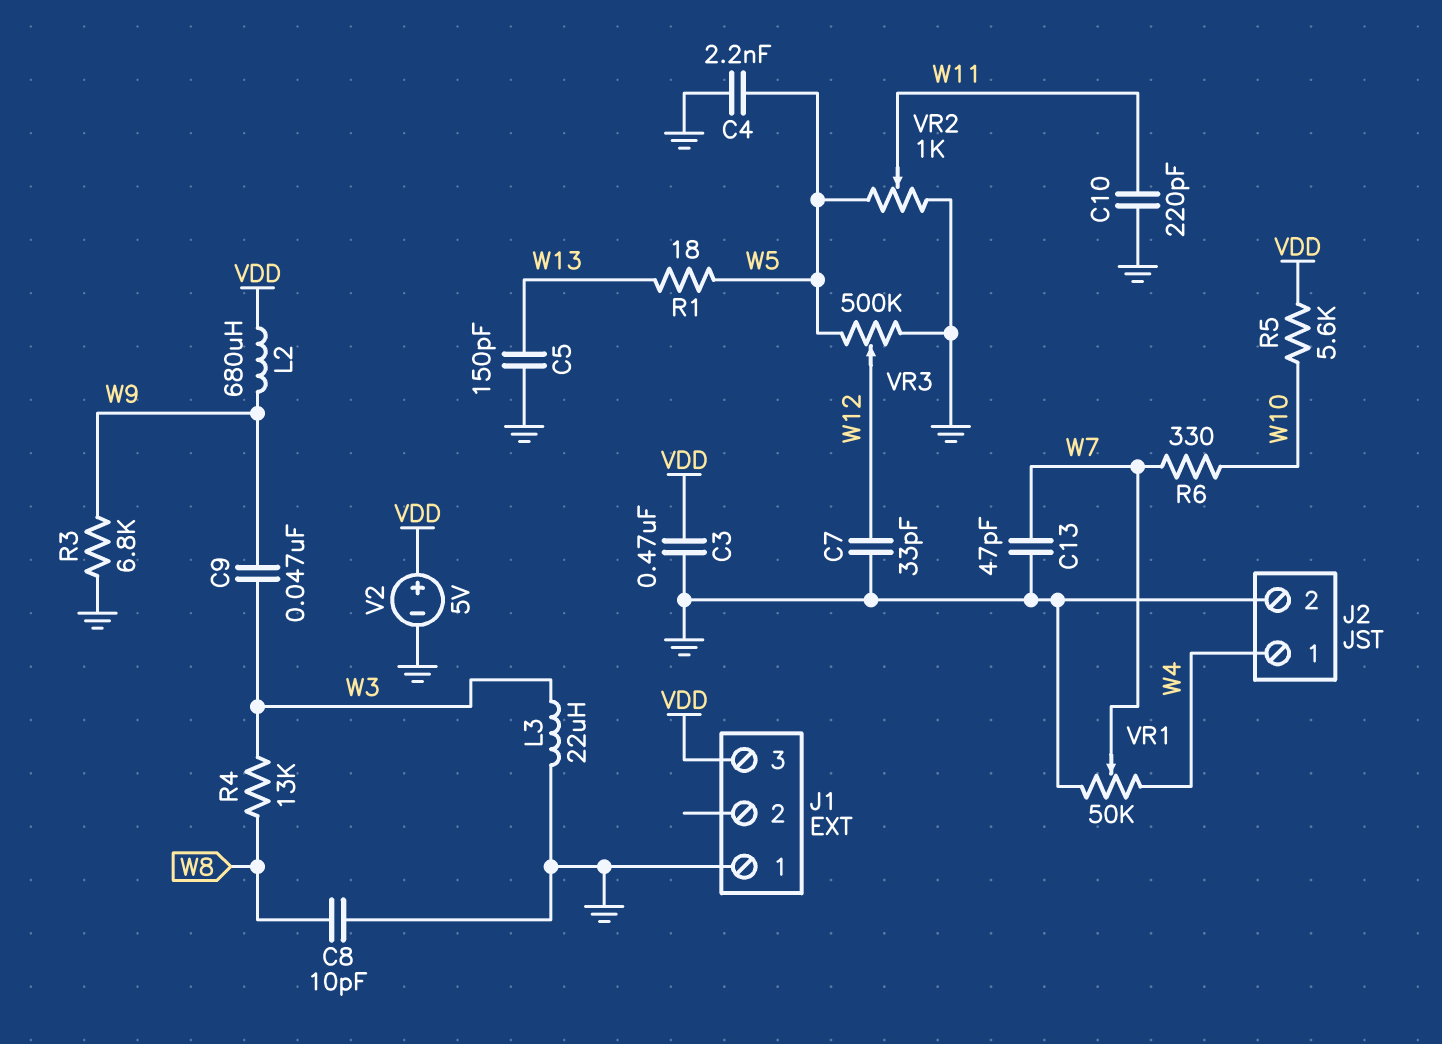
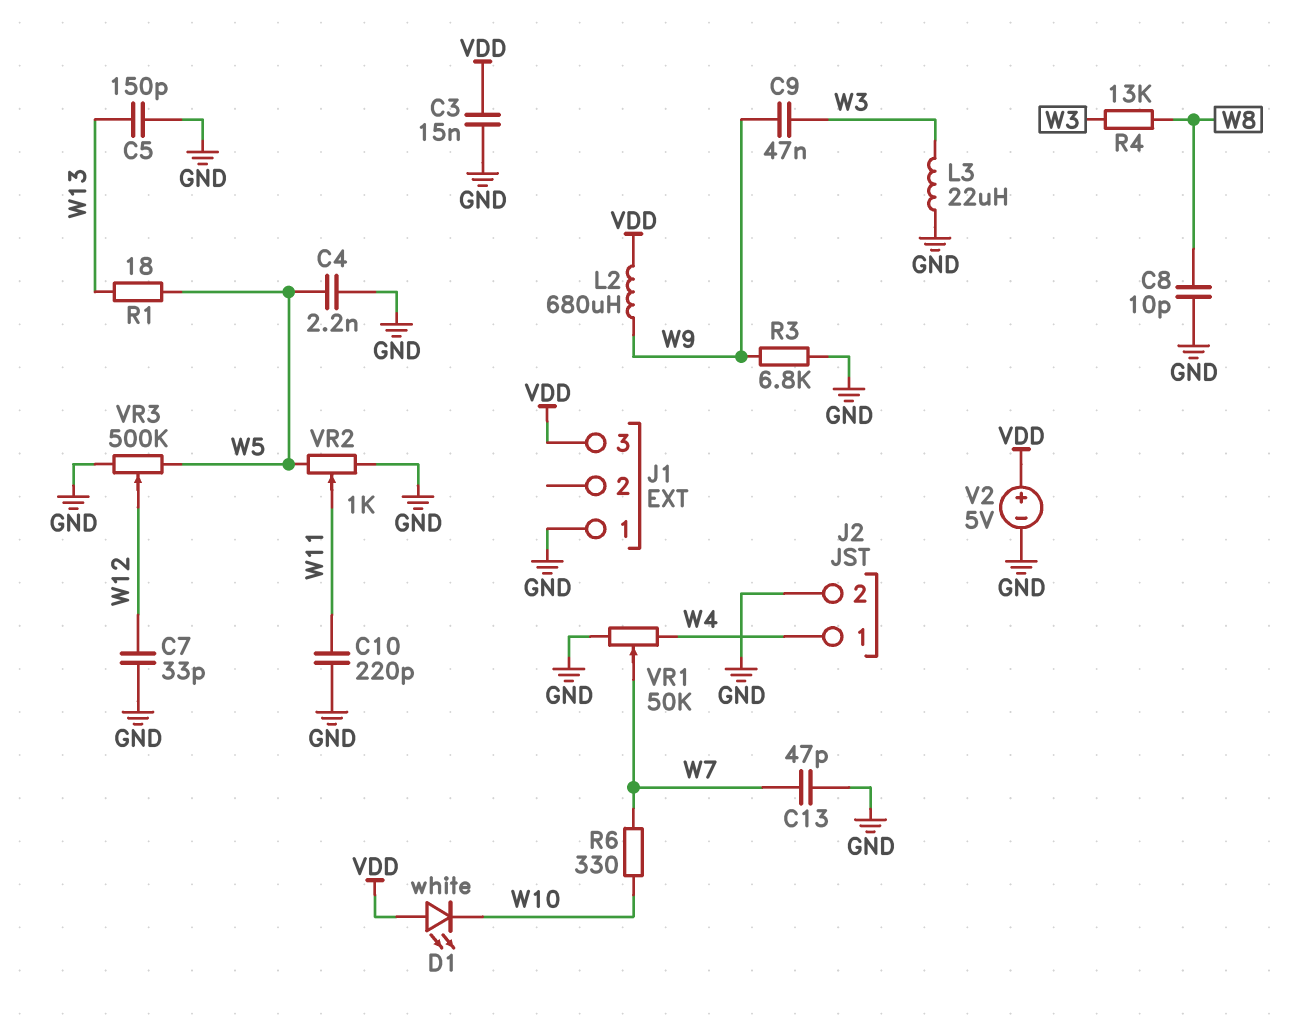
C3: 470nF (GND, VDD) -> 15nF (GND, VDD)
D1: none -> LED white (A VDD, K W10)
R5: 5.6k (VDD, W10) -> none

